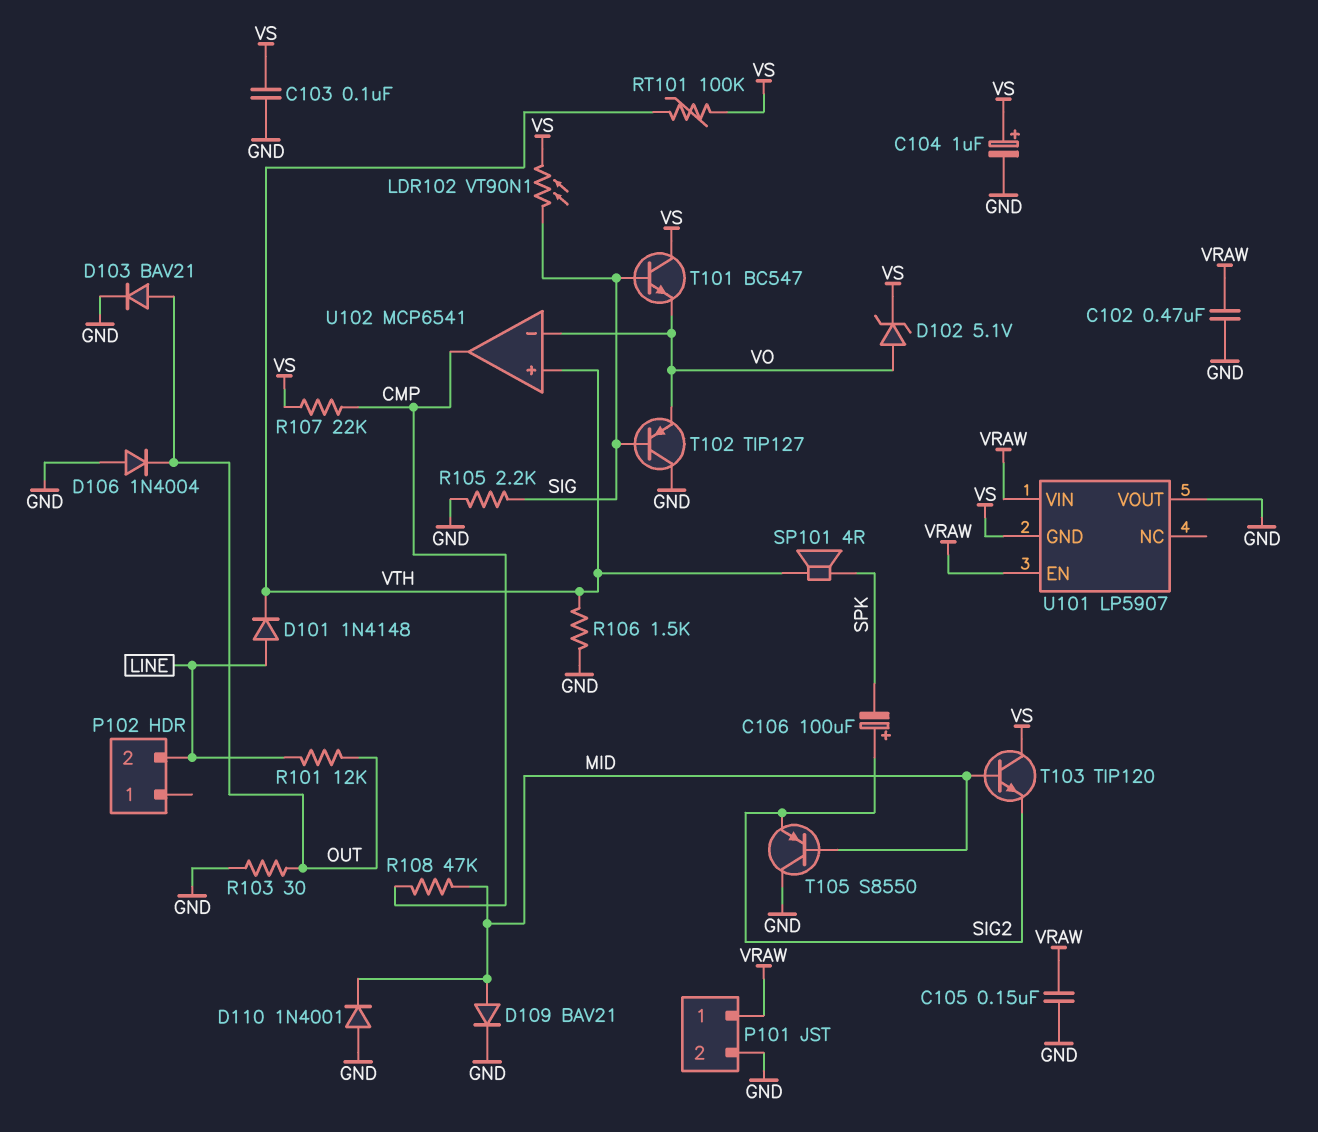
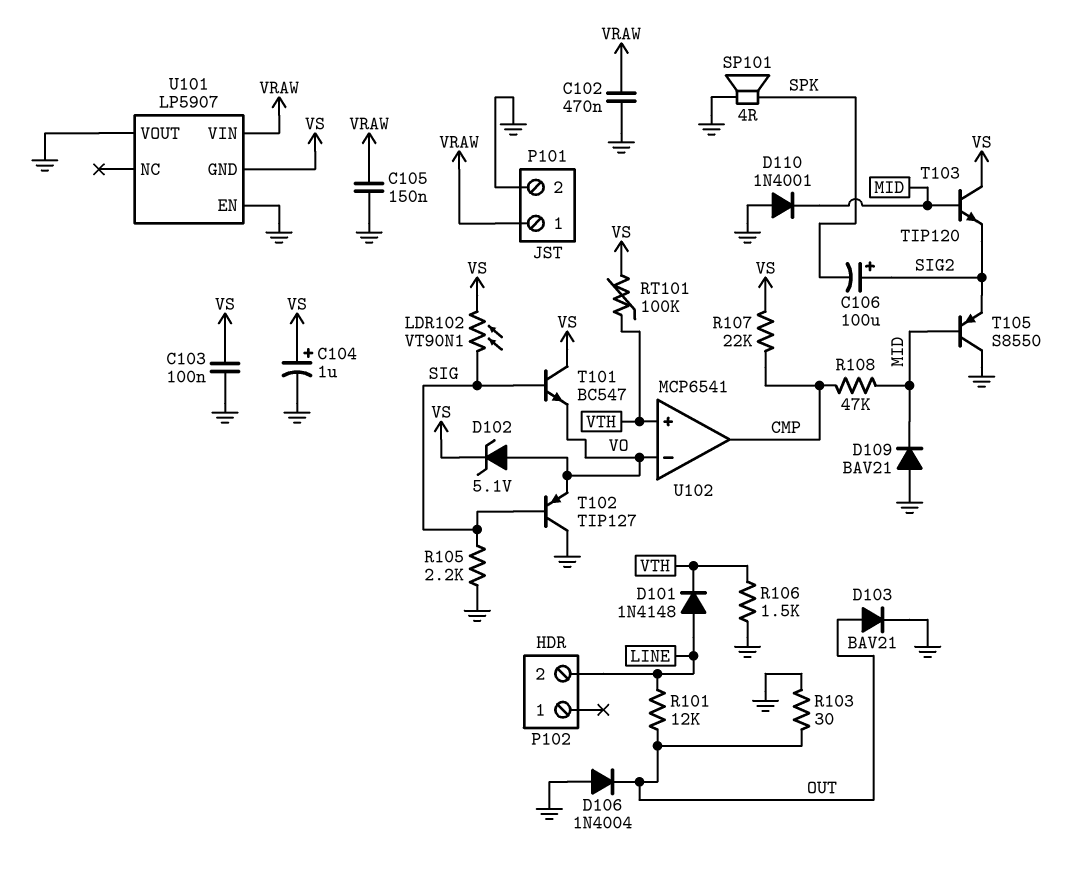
D109: diode BAV21 (A MID, K GND) -> diode BAV21 (A GND, K MID)
SP101: speaker 4R (SPK, VTH) -> speaker 4R (GND, SPK)
U101 pin EN: VRAW -> GND

